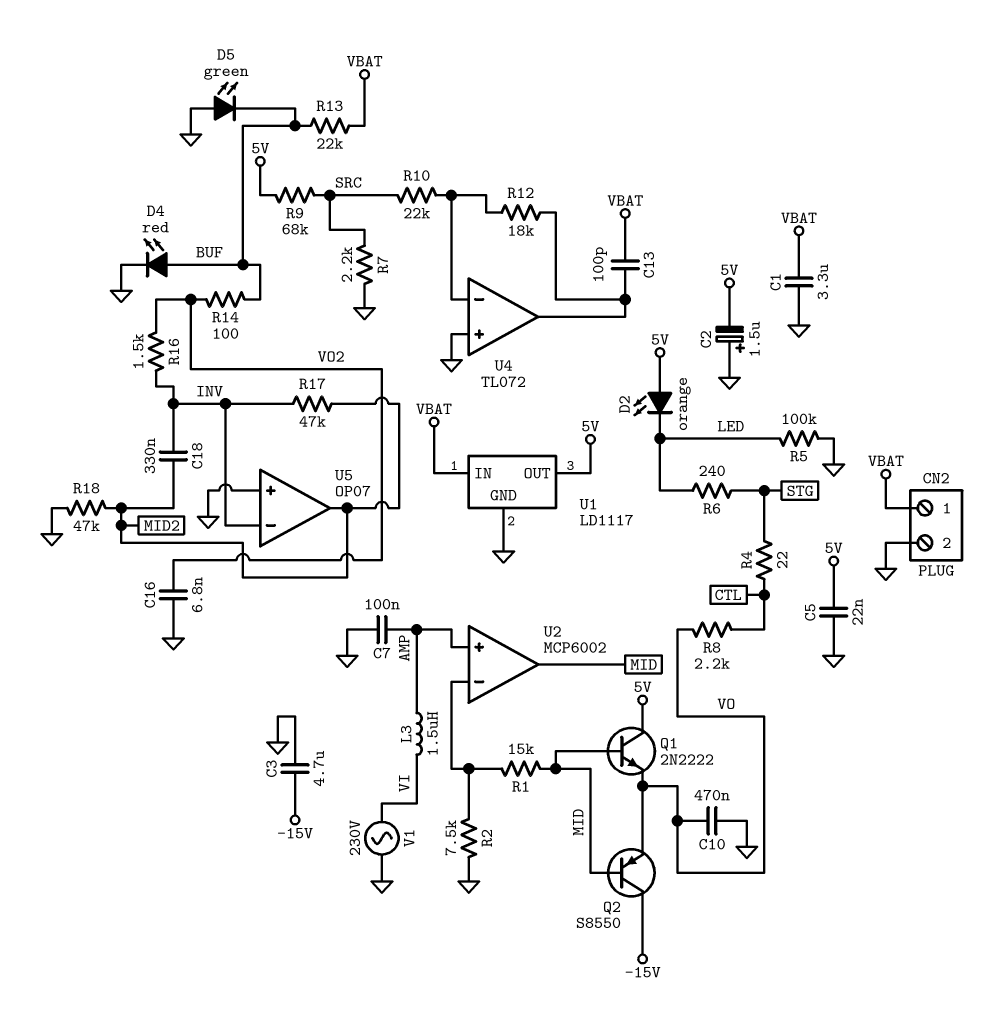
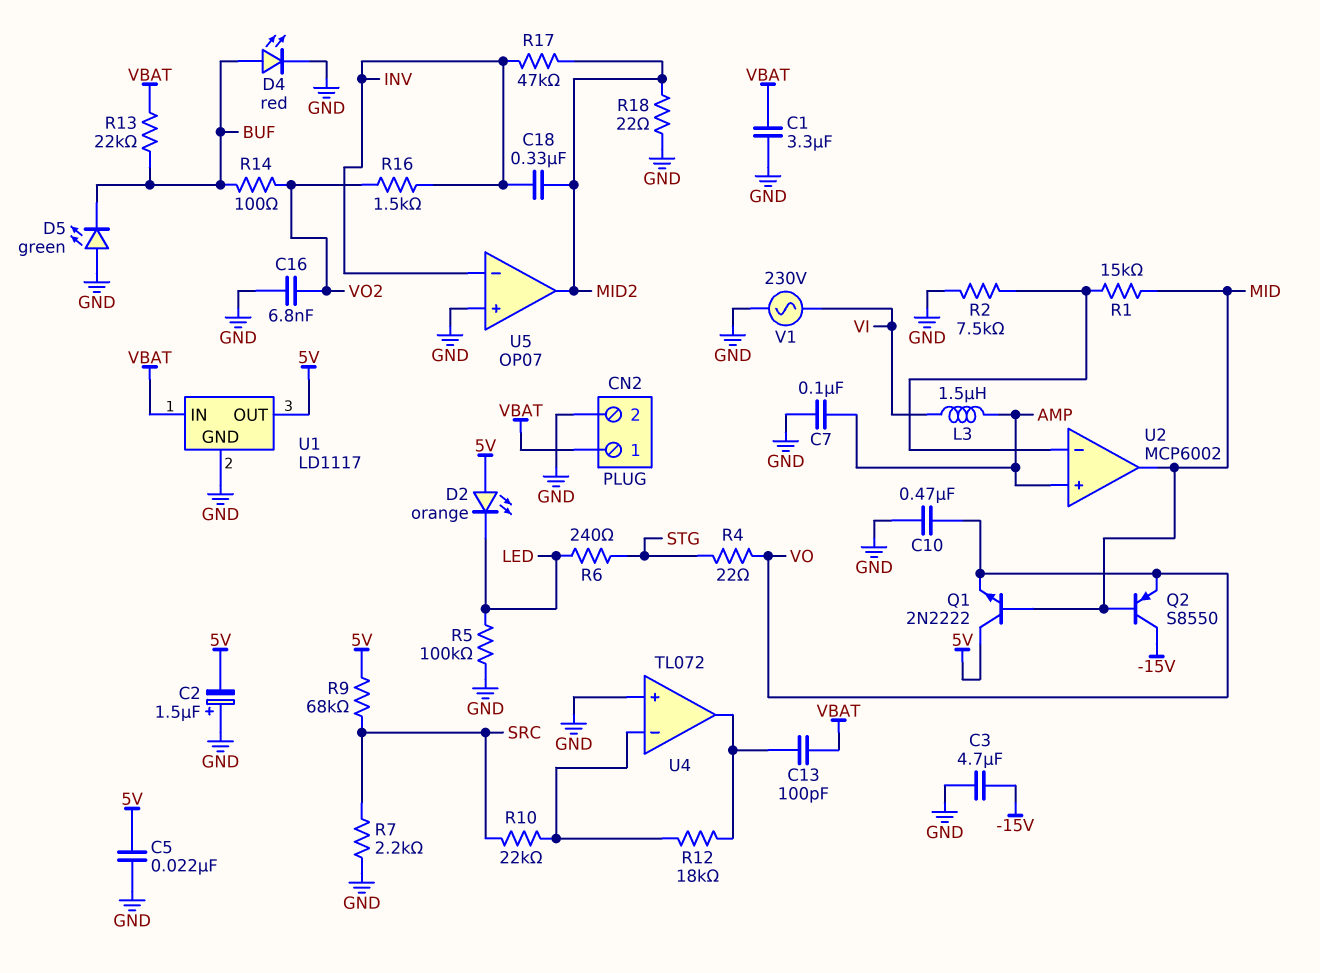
R4: 22 (CTL, STG) -> 22 (STG, VO)
R8: 2.2k (CTL, VO) -> none
R18: 47k (GND, MID2) -> 22 (GND, MID2)

